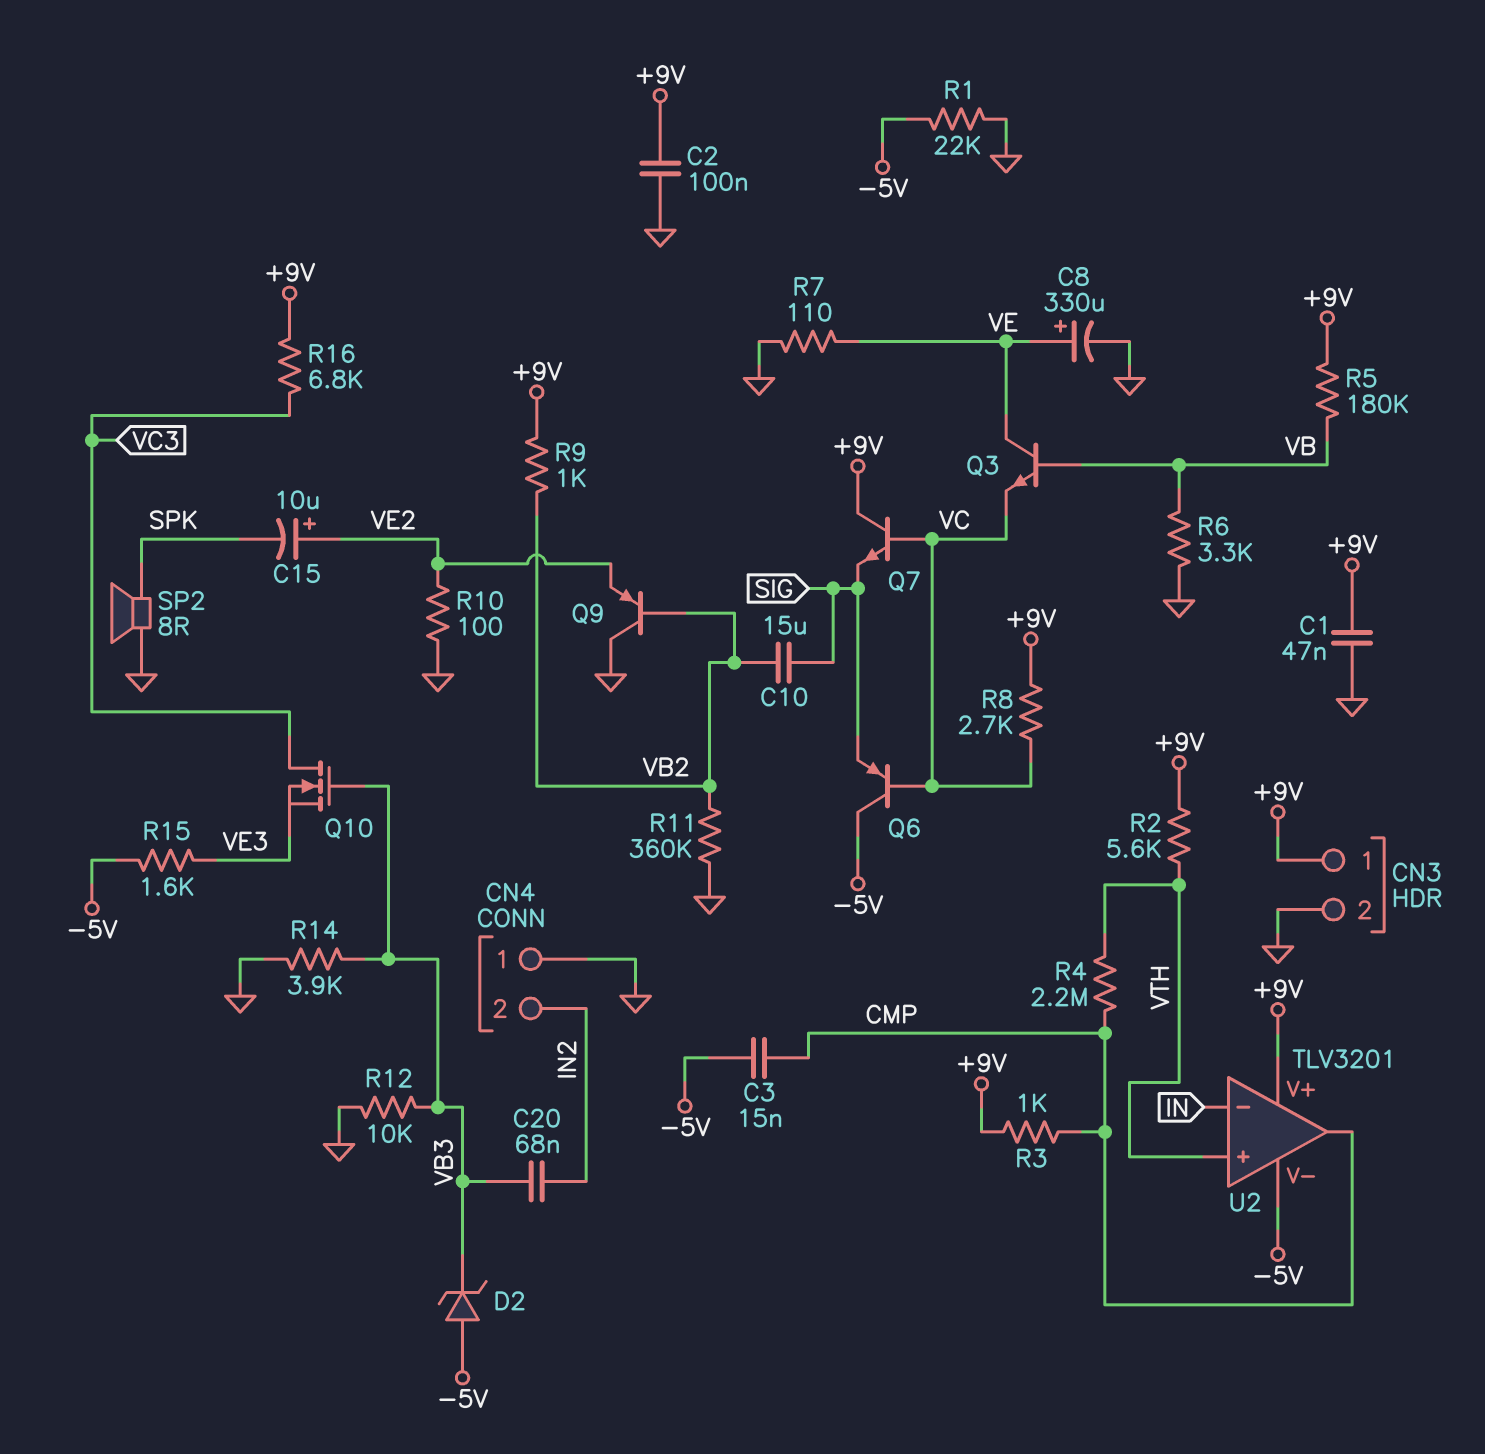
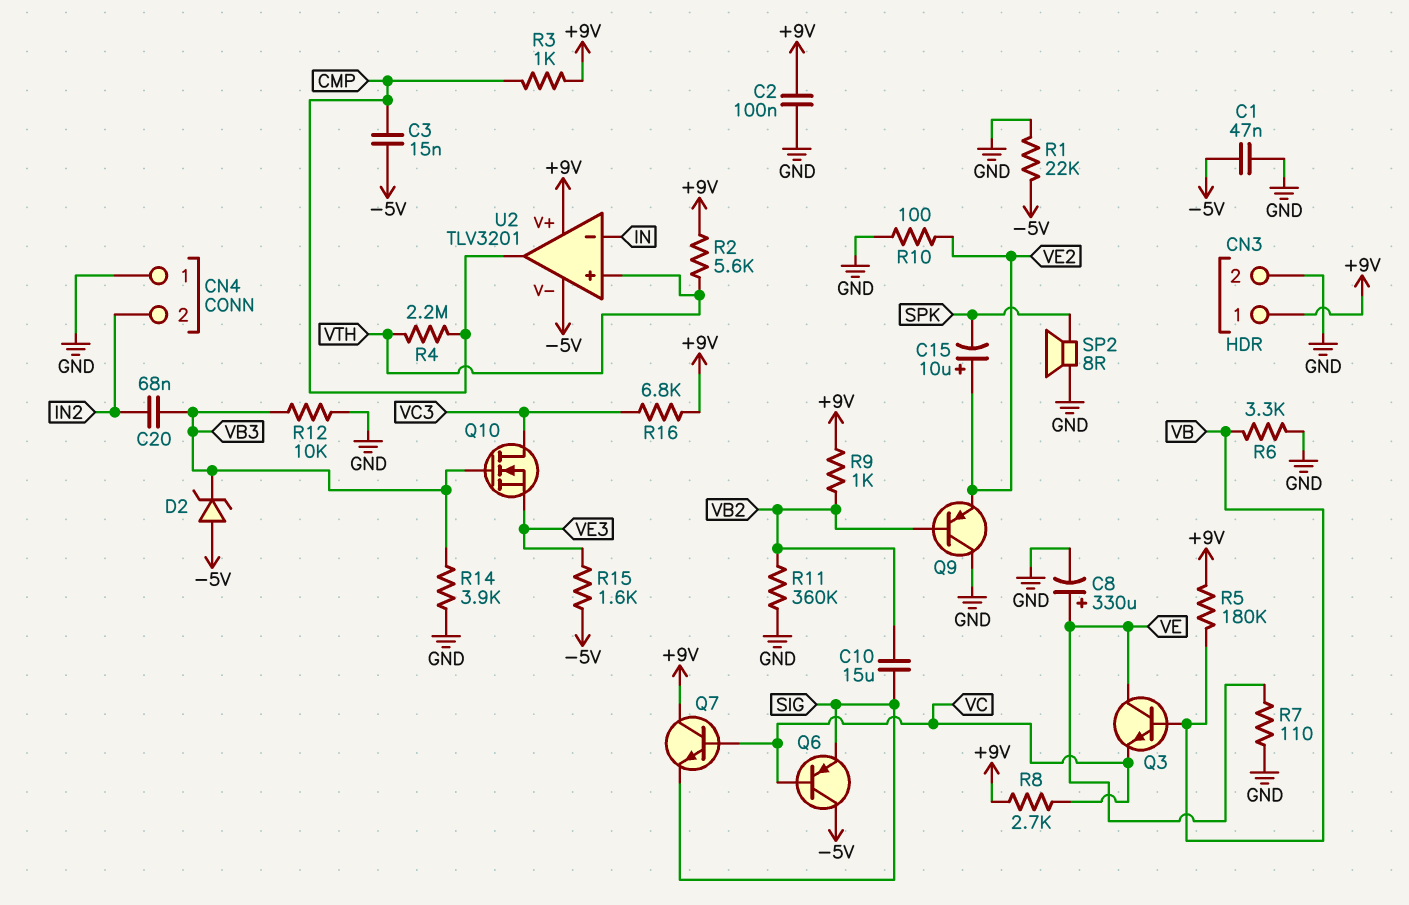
C1: 47nF (+9V, GND) -> 47nF (-5V, GND)

